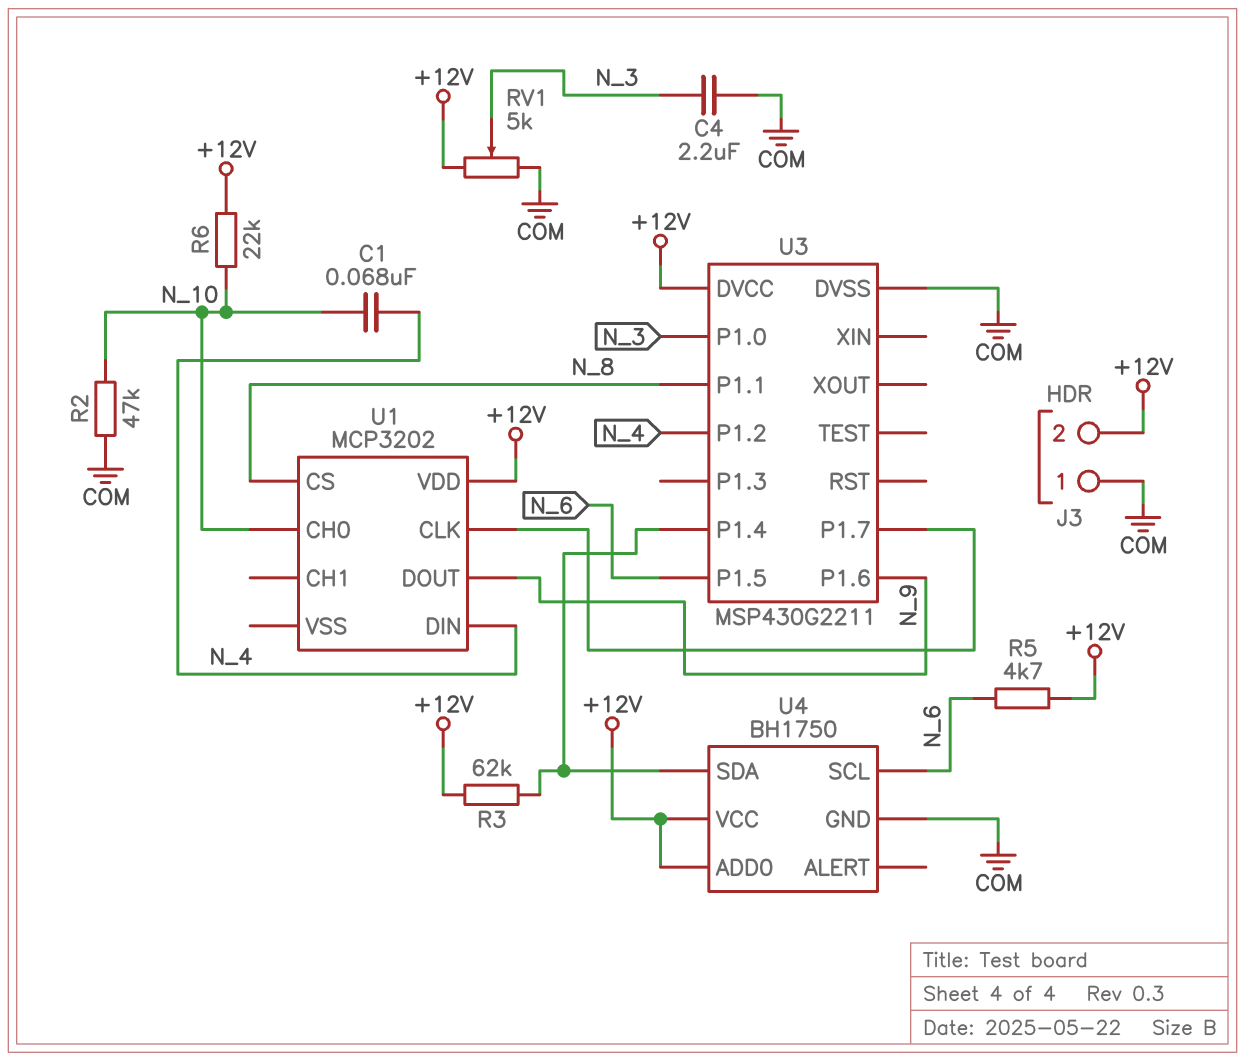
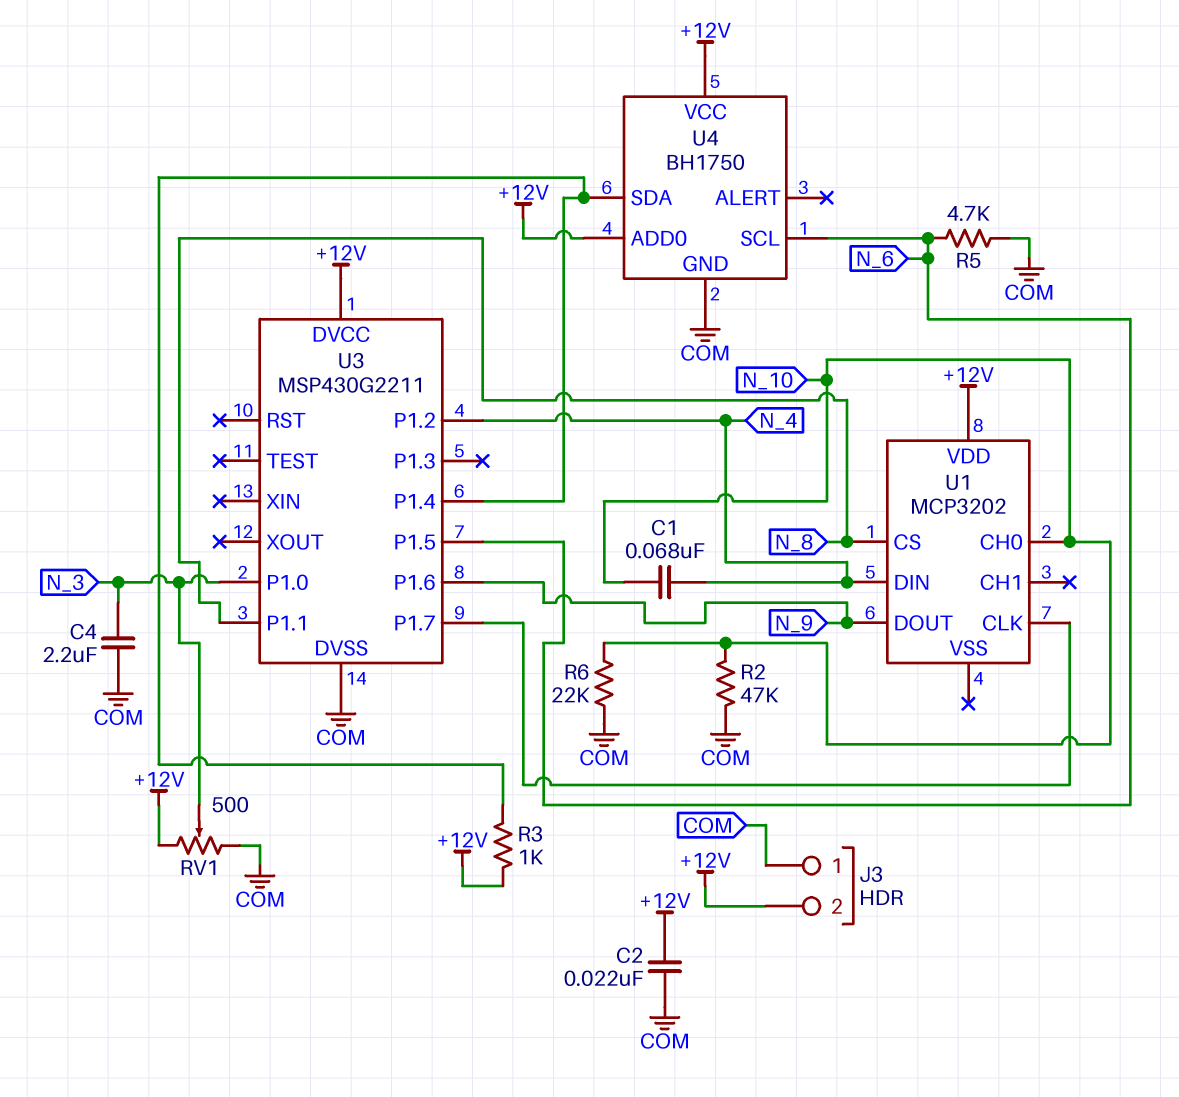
C2: none -> 22nF (+12V, COM)
R3: 62k (+12V, U3/P1.4) -> 1k (+12V, U3/P1.4)
R5: 4.7k (+12V, N_6) -> 4.7k (COM, N_6)
R6: 22k (+12V, N_10) -> 22k (COM, N_10)
RV1: 5k (+12V, COM, wiper N_3) -> 500 (+12V, COM, wiper N_3)

